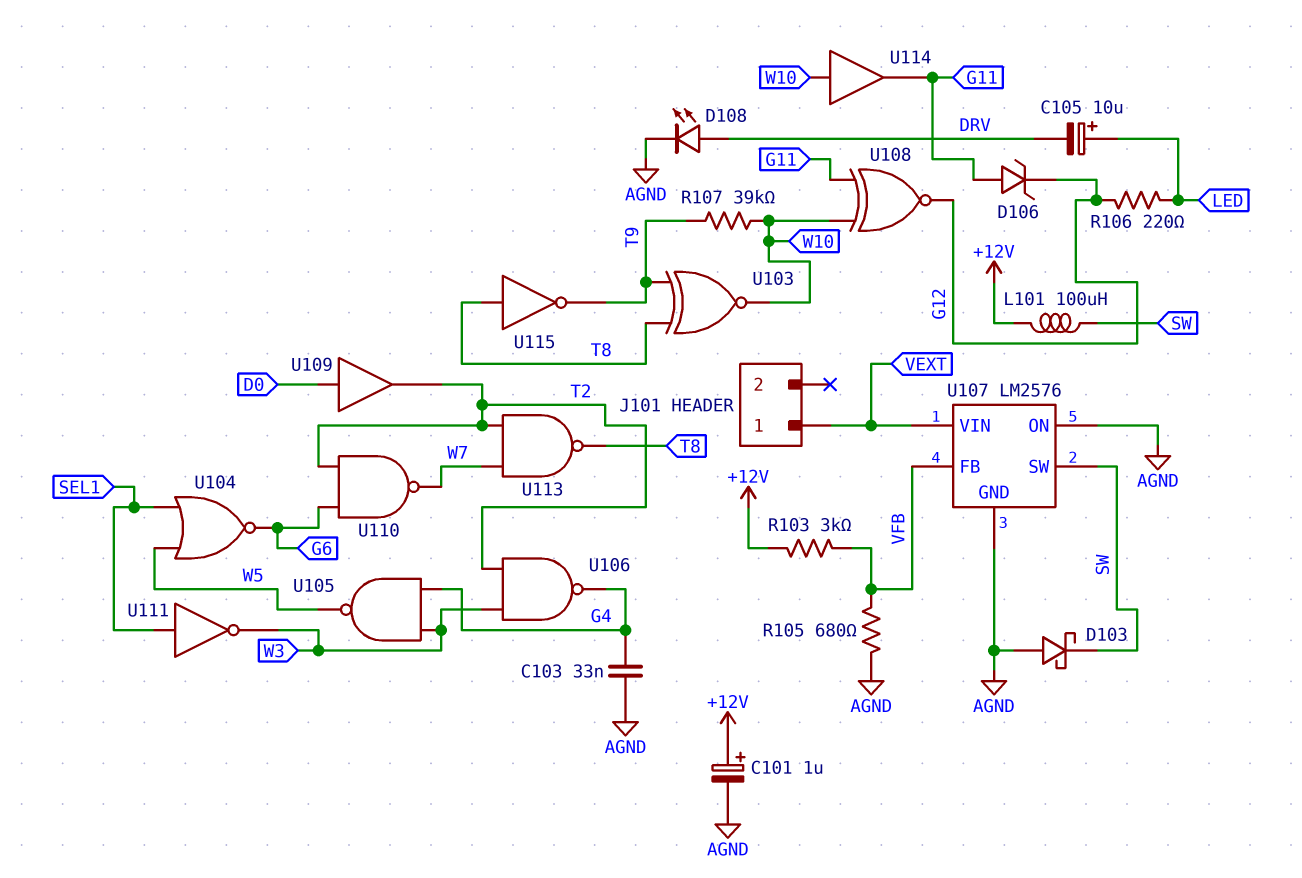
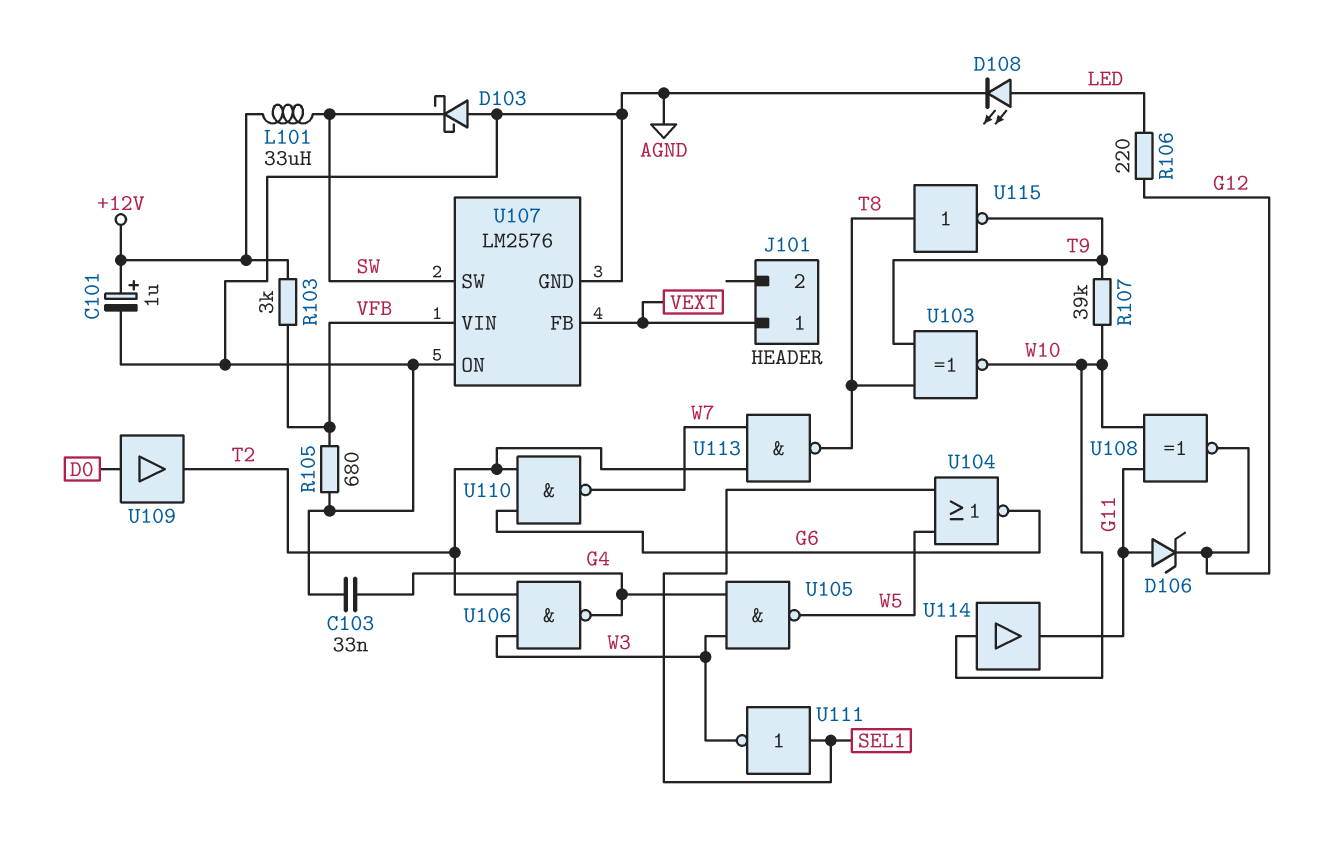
C105: 10uF (plus LED, minus DRV) -> none
D108: LED (A DRV, K AGND) -> LED (A LED, K AGND)
L101: 100uH (+12V, SW) -> 33uH (+12V, SW)
U107 pin FB: VFB -> VEXT
U107 pin VIN: VEXT -> VFB

